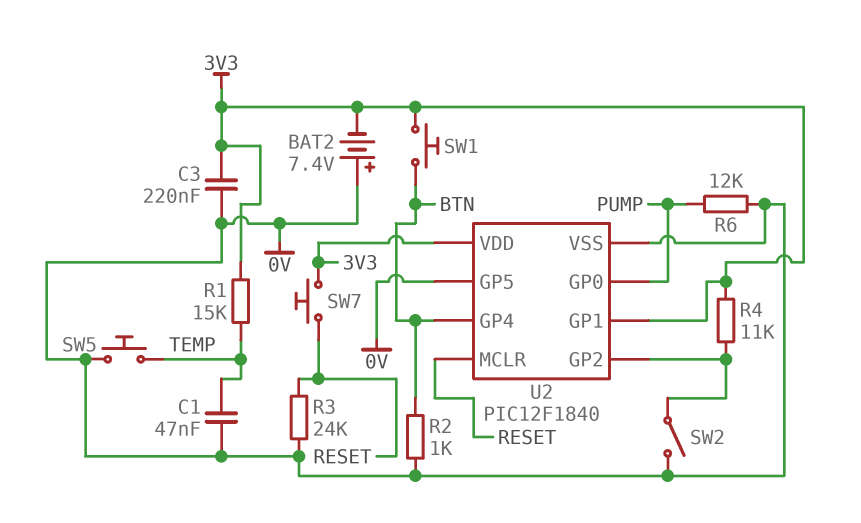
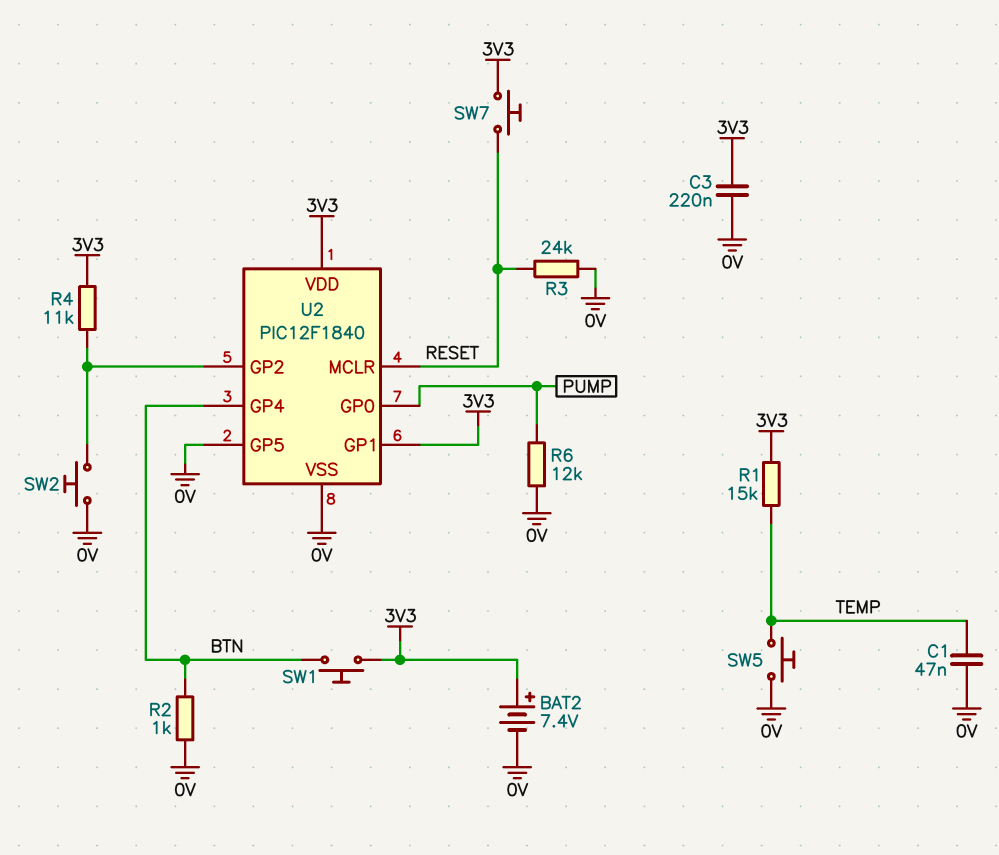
BAT2: 7.4V (plus 0V, minus 3V3) -> 7.4V (plus 3V3, minus 0V)
SW2: switch (0V, U2/GP2) -> button (0V, U2/GP2)

